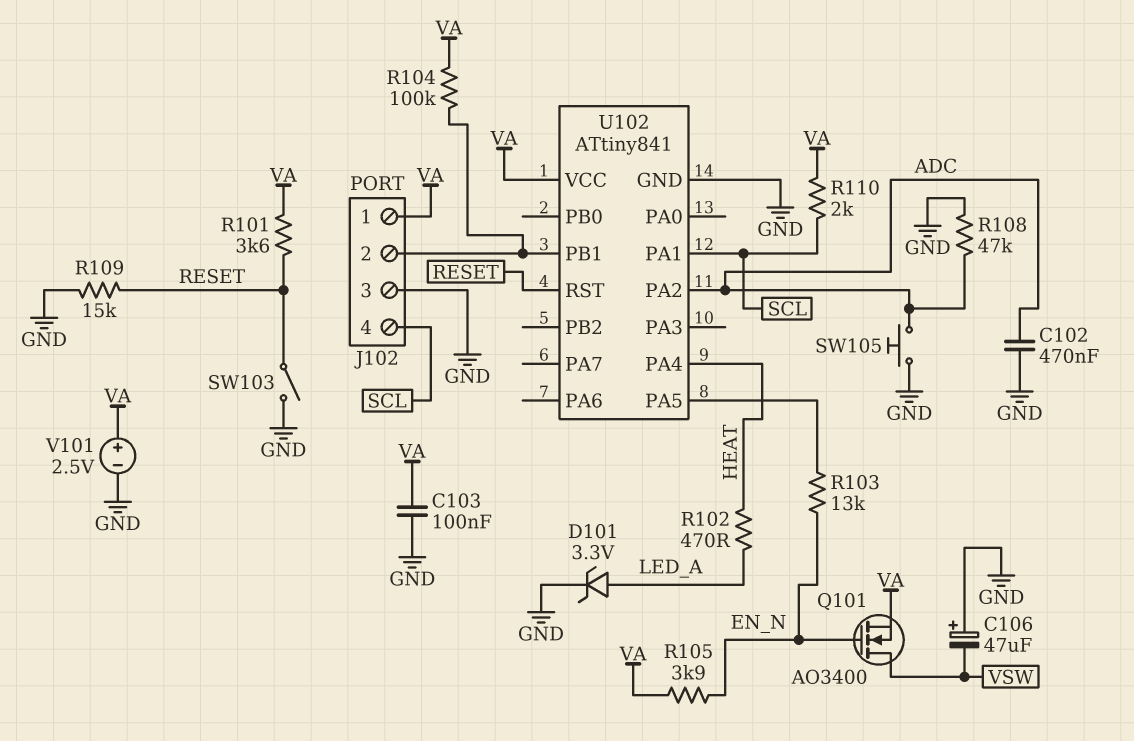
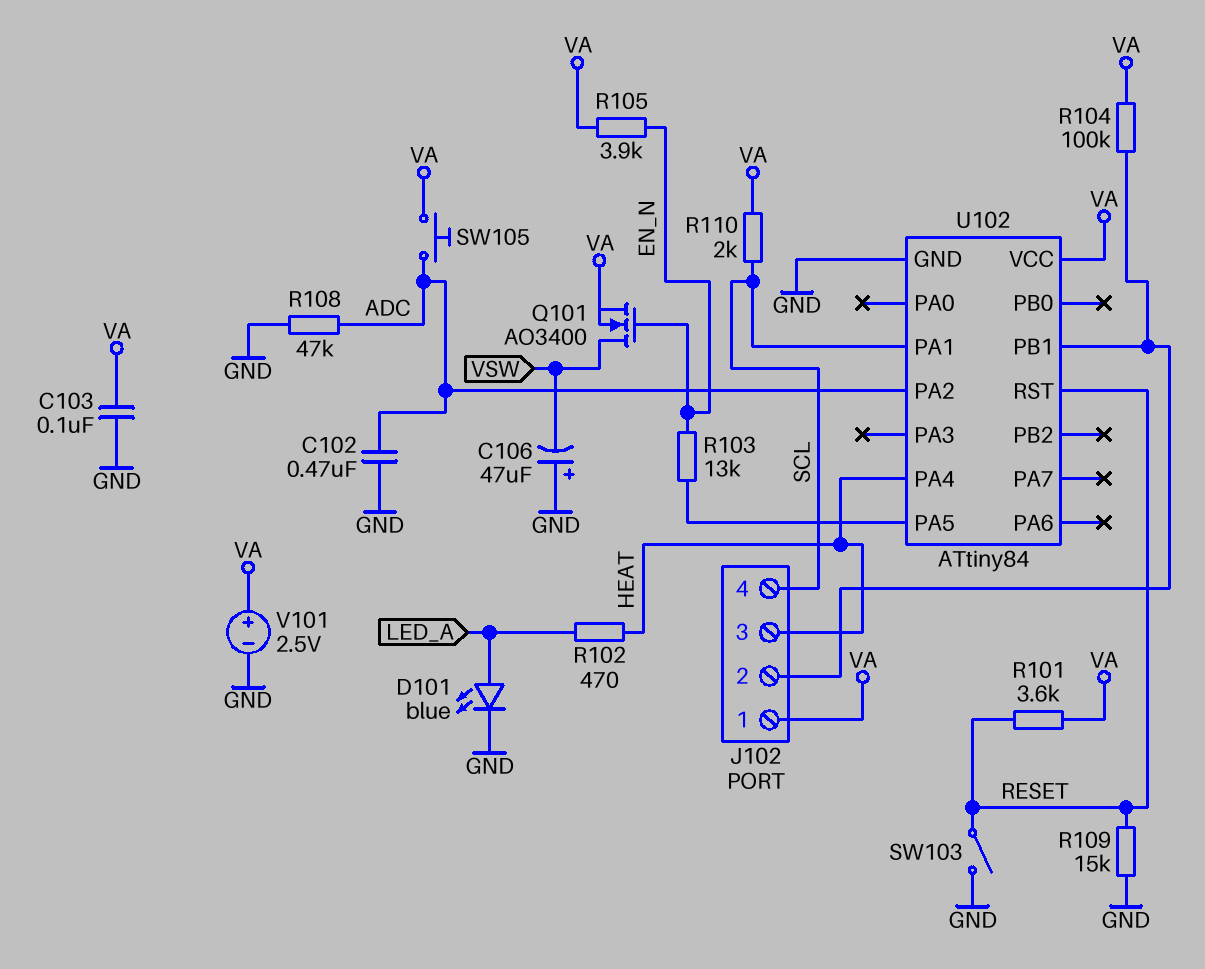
D101: zener 3.3V (A LED_A, K GND) -> LED blue (A LED_A, K GND)
J102 pin 3: GND -> HEAT
SW105: button (ADC, GND) -> button (ADC, VA)
U102: ATtiny841 -> ATtiny84

